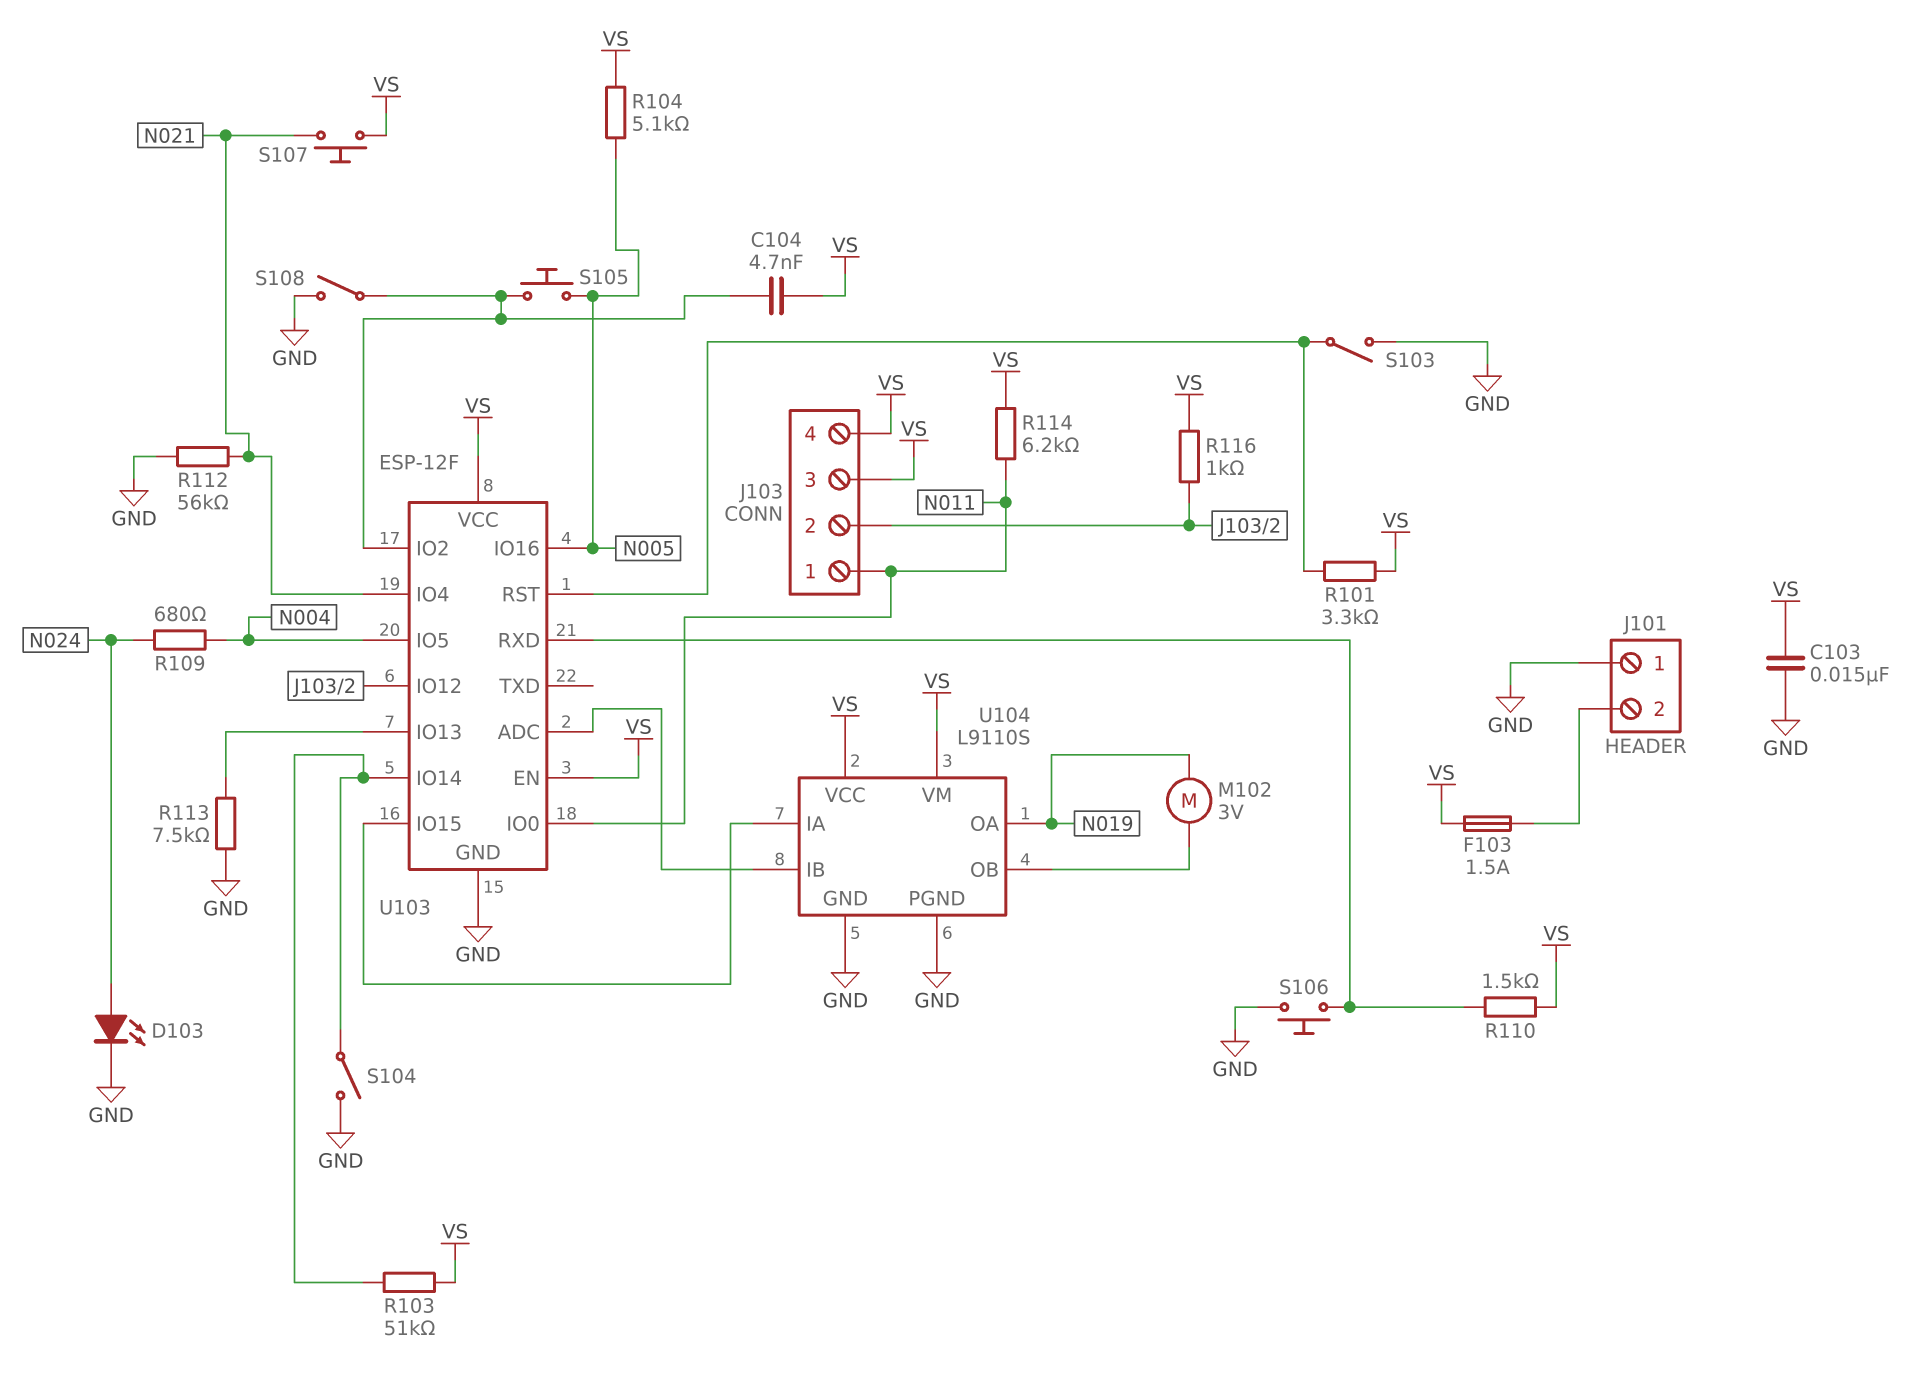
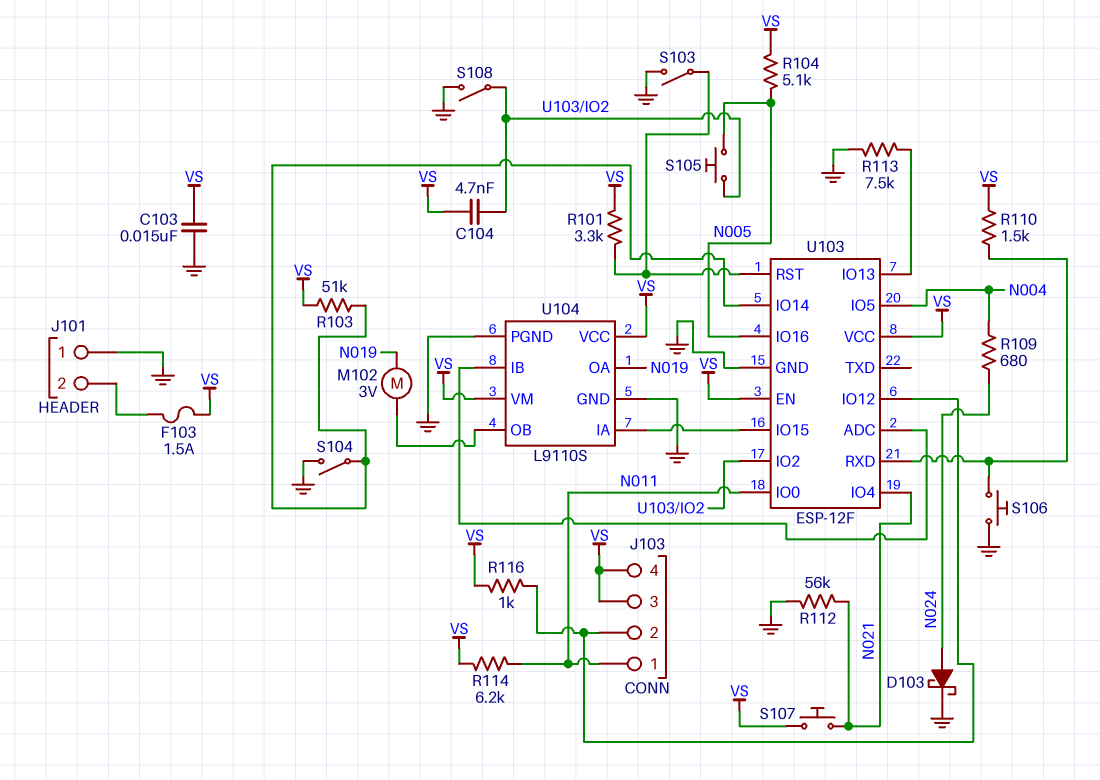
D103: LED (A N024, K GND) -> schottky (A N024, K GND)

